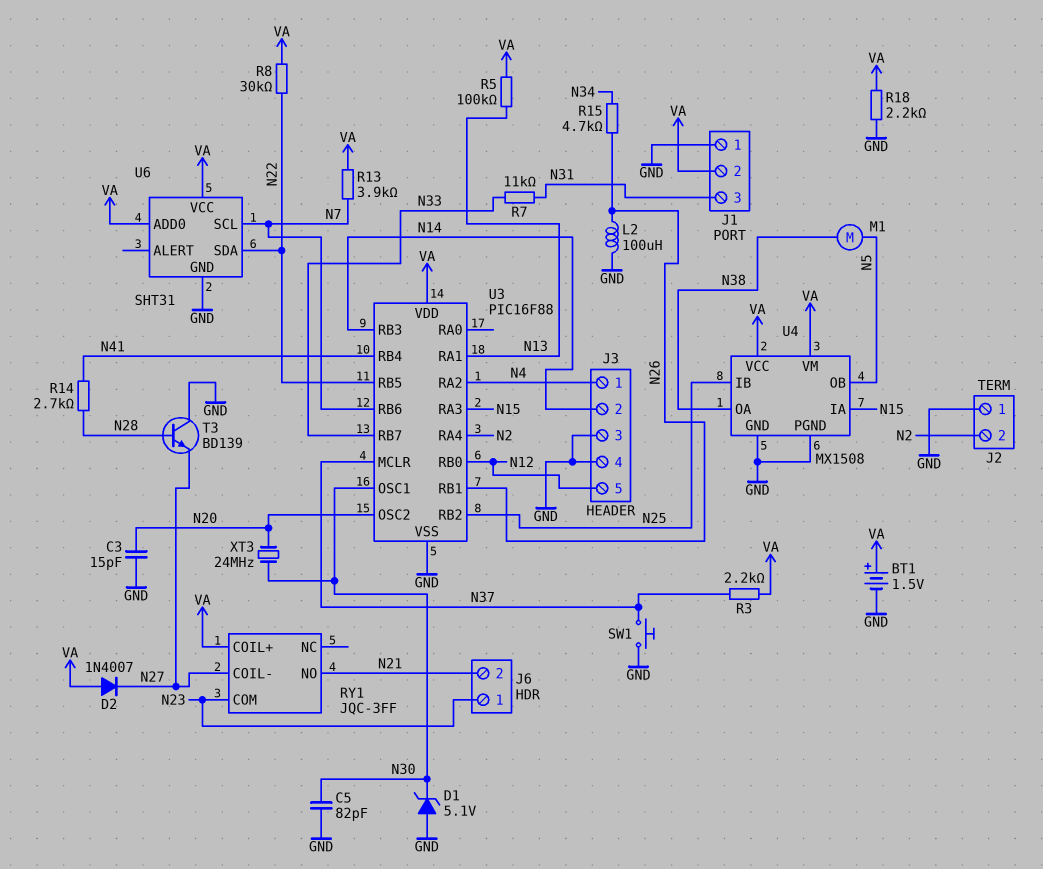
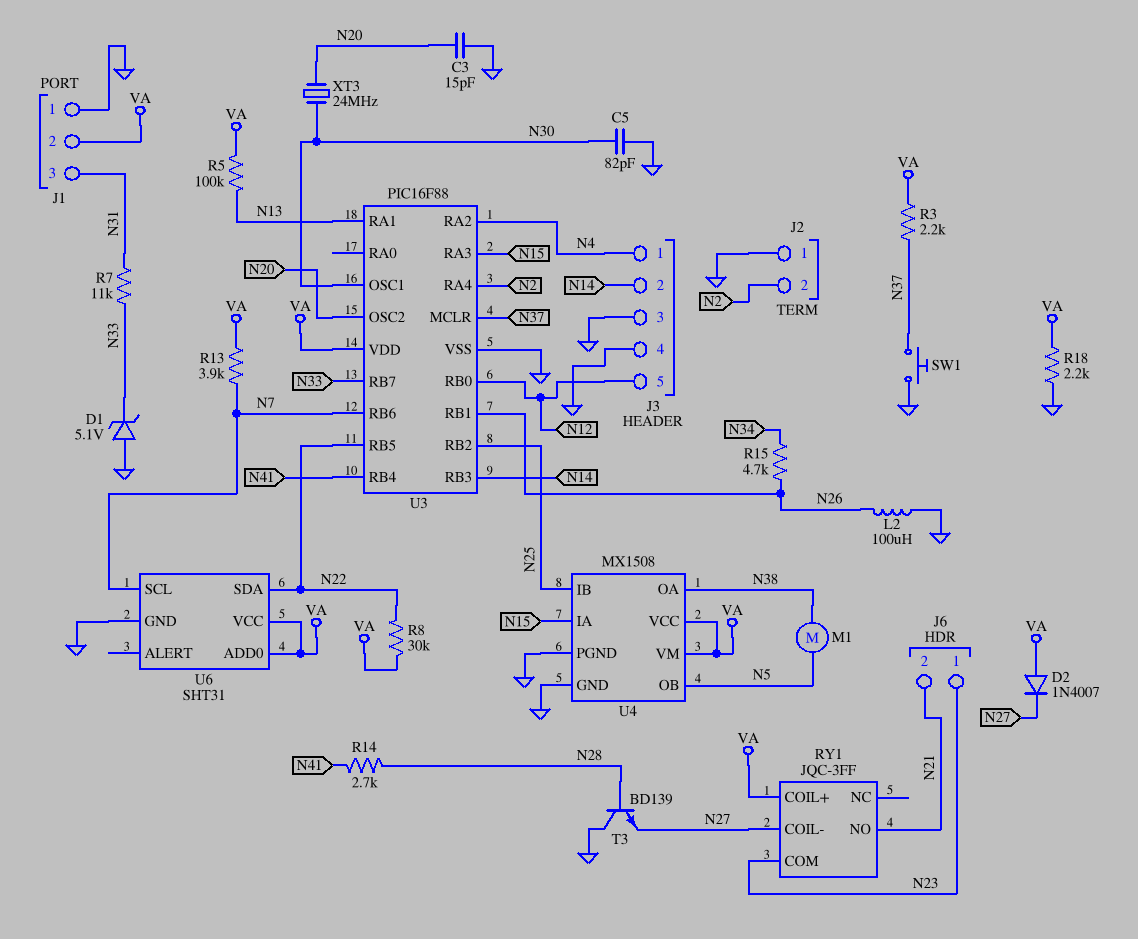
BT1: 1.5V (plus VA, minus GND) -> none
D1: zener 5.1V (A GND, K N30) -> zener 5.1V (A GND, K N33)

